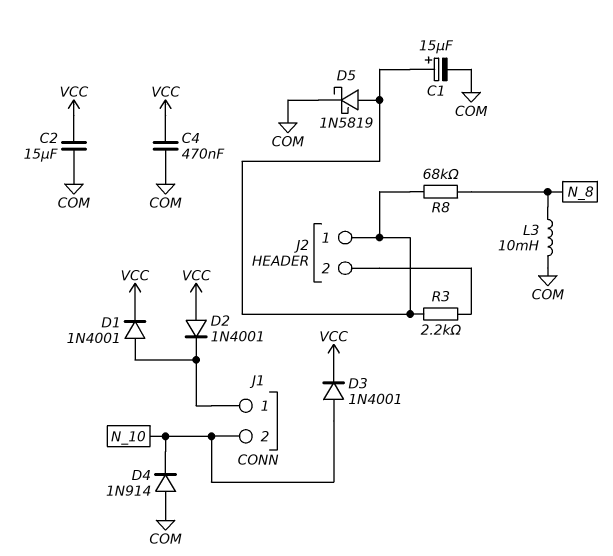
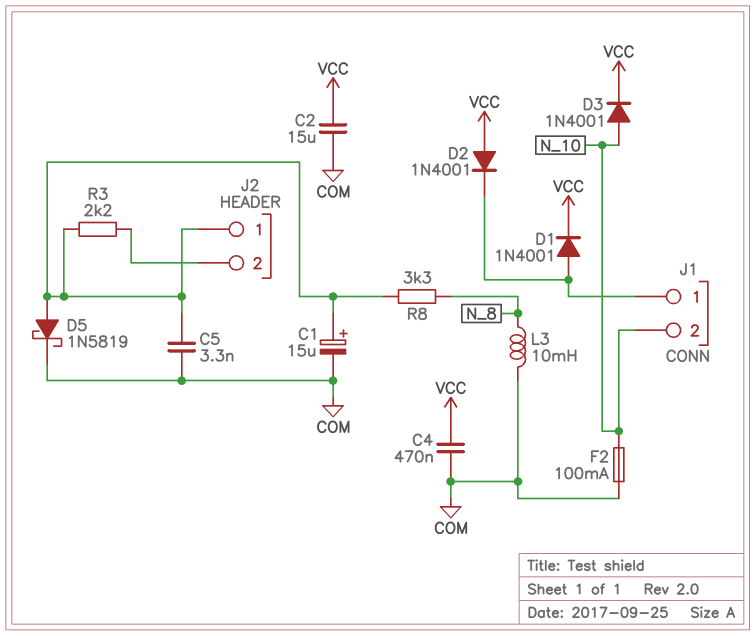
C5: none -> 3.3nF (COM, J2/1)
D4: diode 1N914 (A COM, K N_10) -> none
F2: none -> 100mA (COM, N_10)
R8: 68k (J2/1, N_8) -> 3.3k (J2/1, N_8)

